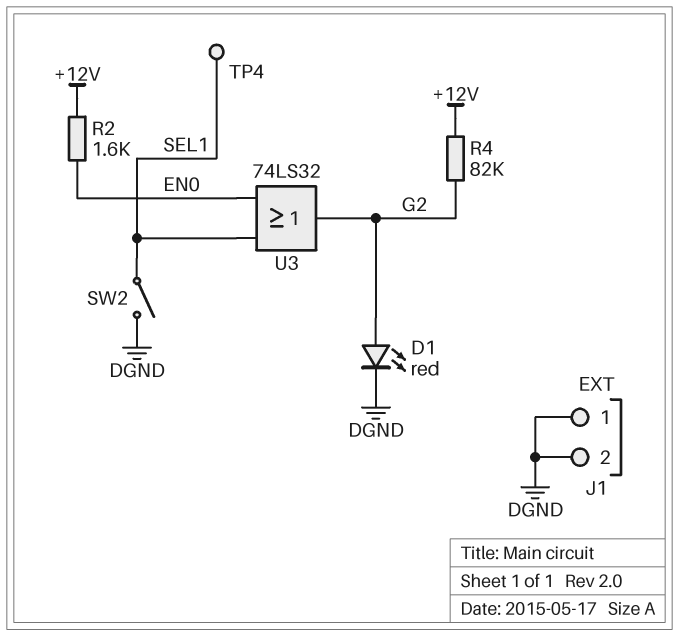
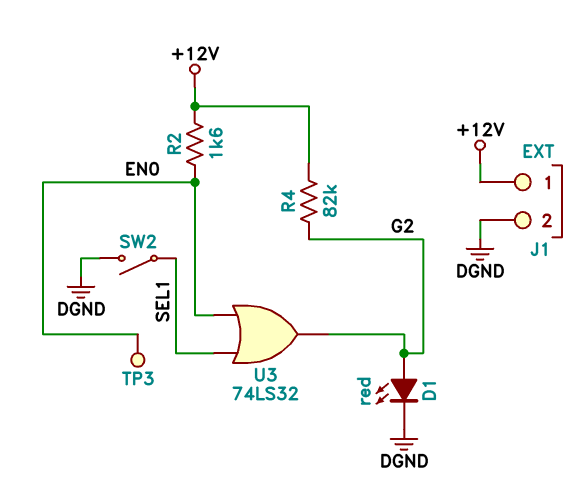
J1 pin 1: DGND -> +12V
TP3: none -> test point (EN0)
TP4: test point (SEL1) -> none

